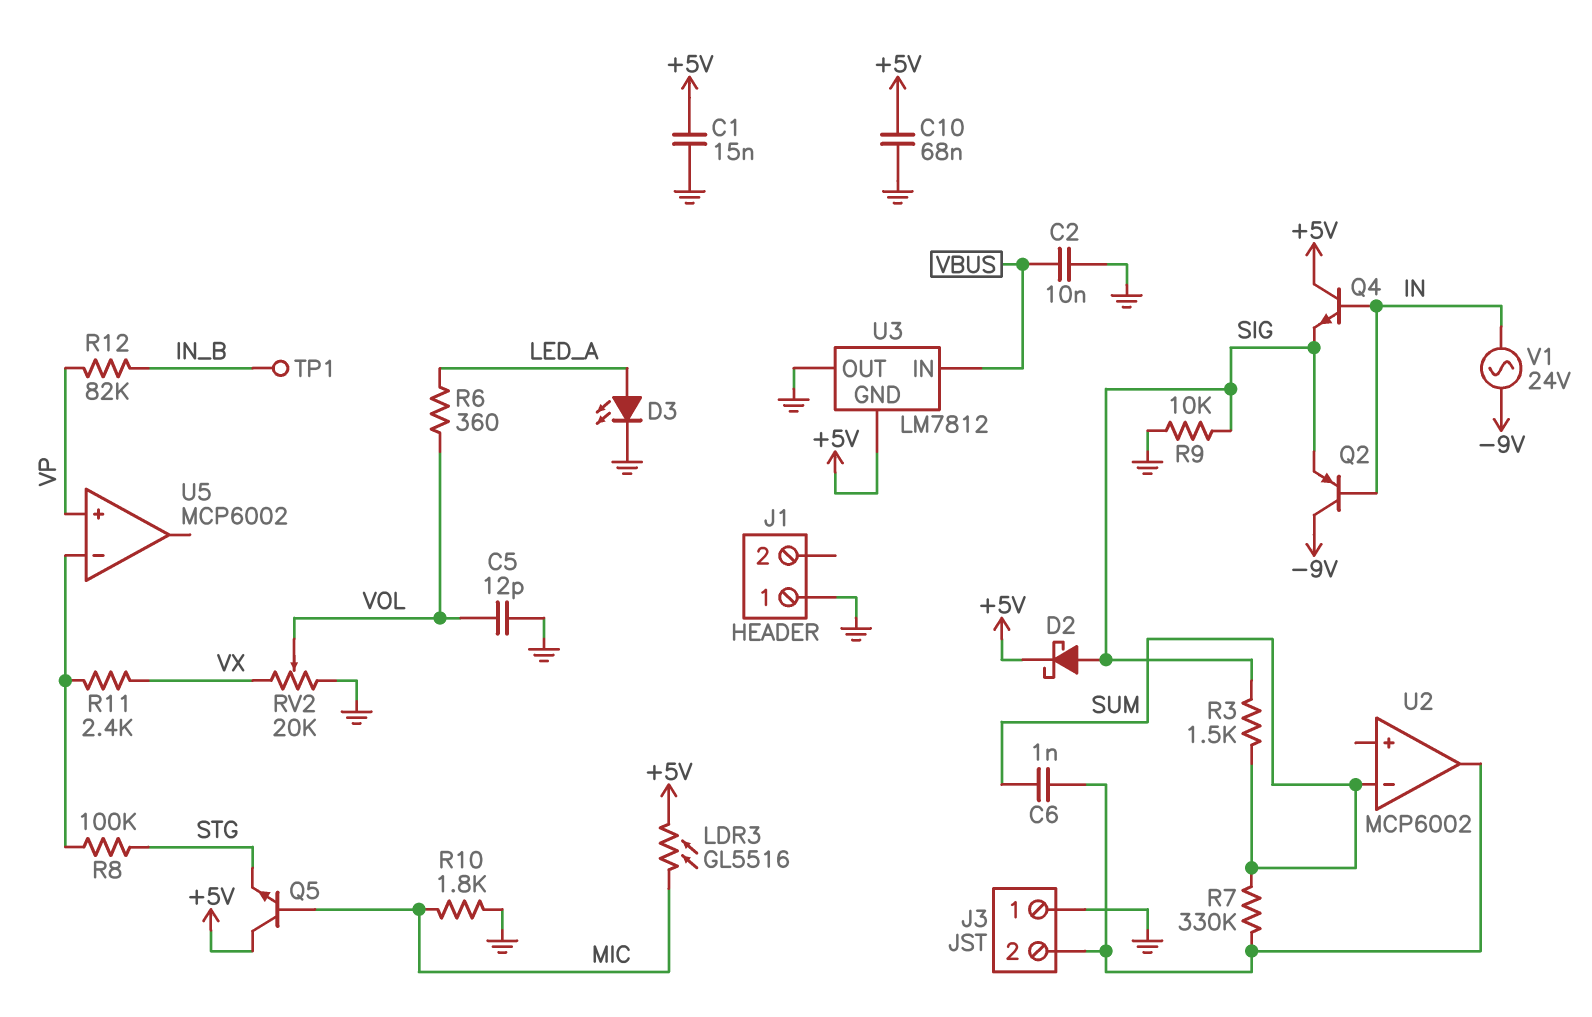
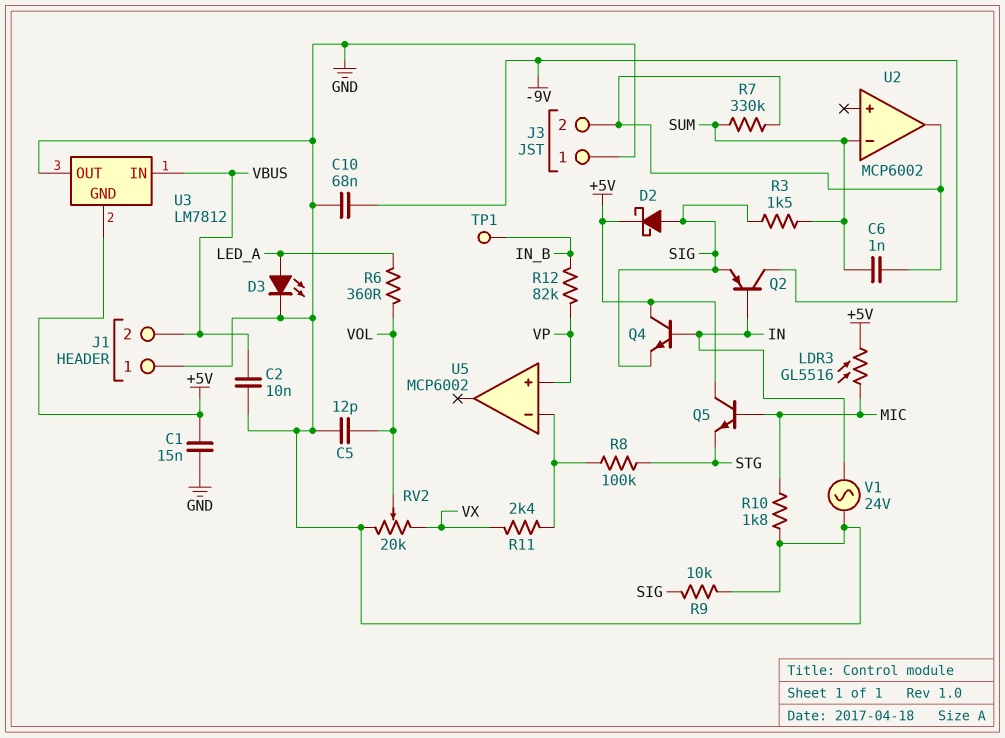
C10: 68nF (+5V, GND) -> 68nF (-9V, GND)
J1 pin 2: none -> VBUS
V1: AC 24V (-9V, IN) -> AC 24V (GND, IN)

